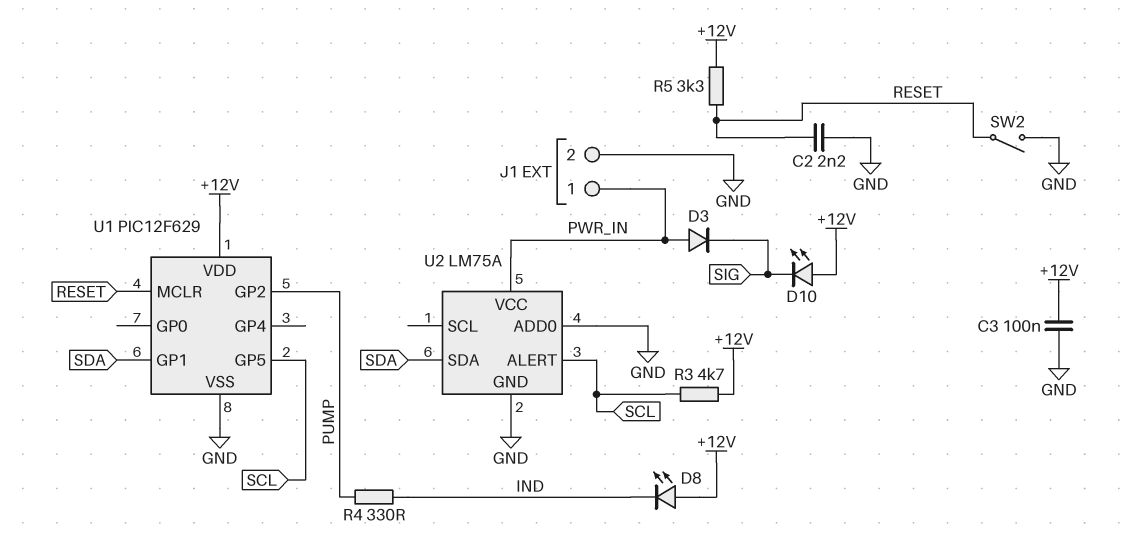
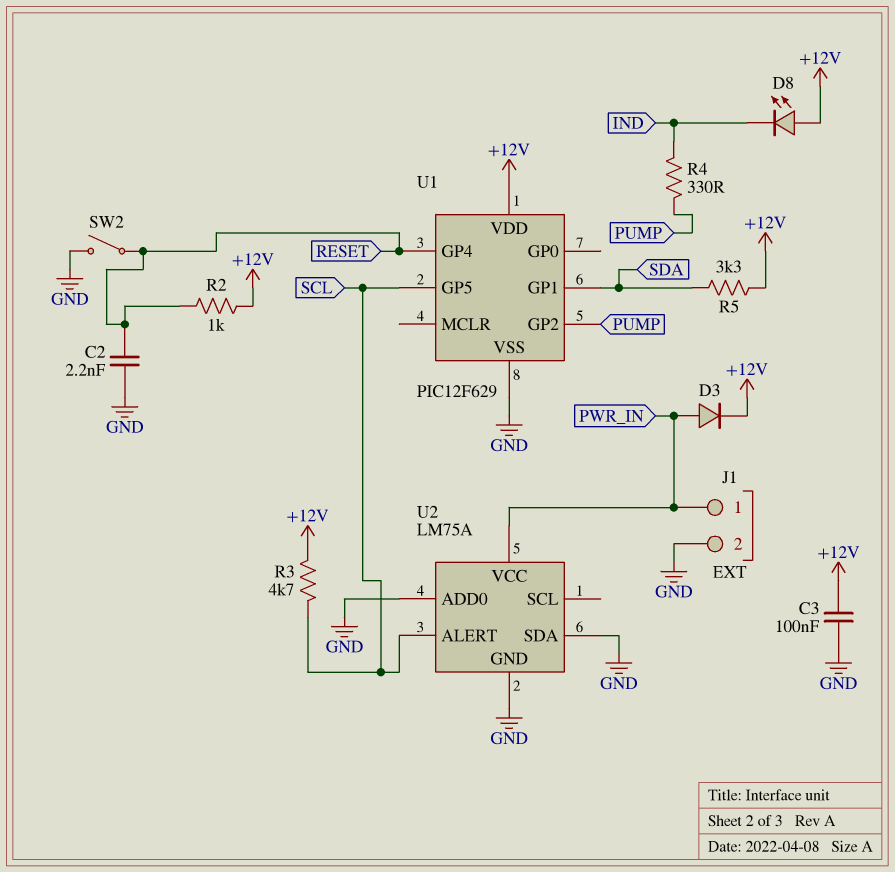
D3: diode (A PWR_IN, K SIG) -> diode (A PWR_IN, K +12V)
D10: LED (A +12V, K SIG) -> none
R2: none -> 1k (+12V, RESET)
R5: 3.3k (+12V, RESET) -> 3.3k (+12V, SDA)
U1 pin GP4: none -> RESET
U1 pin MCLR: RESET -> none
U2 pin SDA: SDA -> GND

